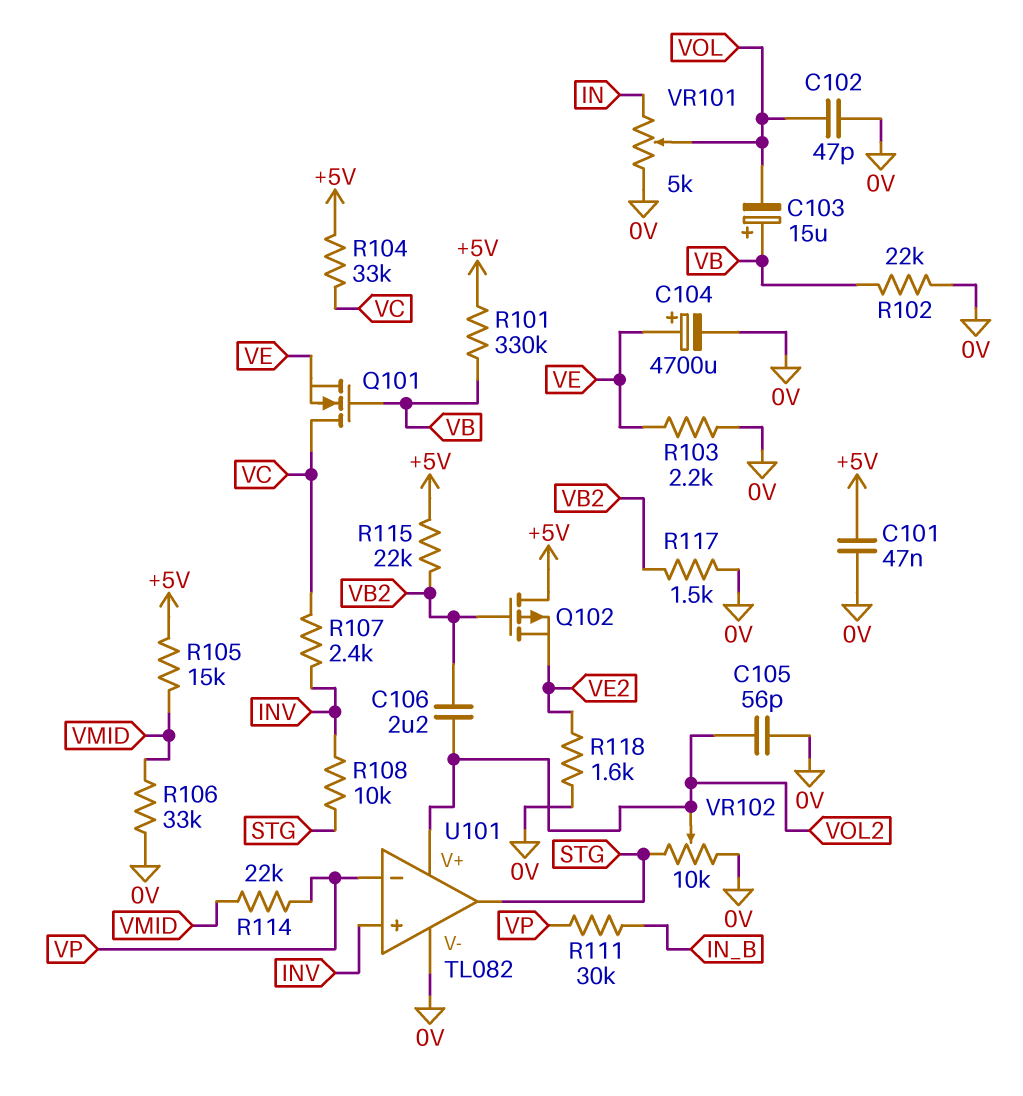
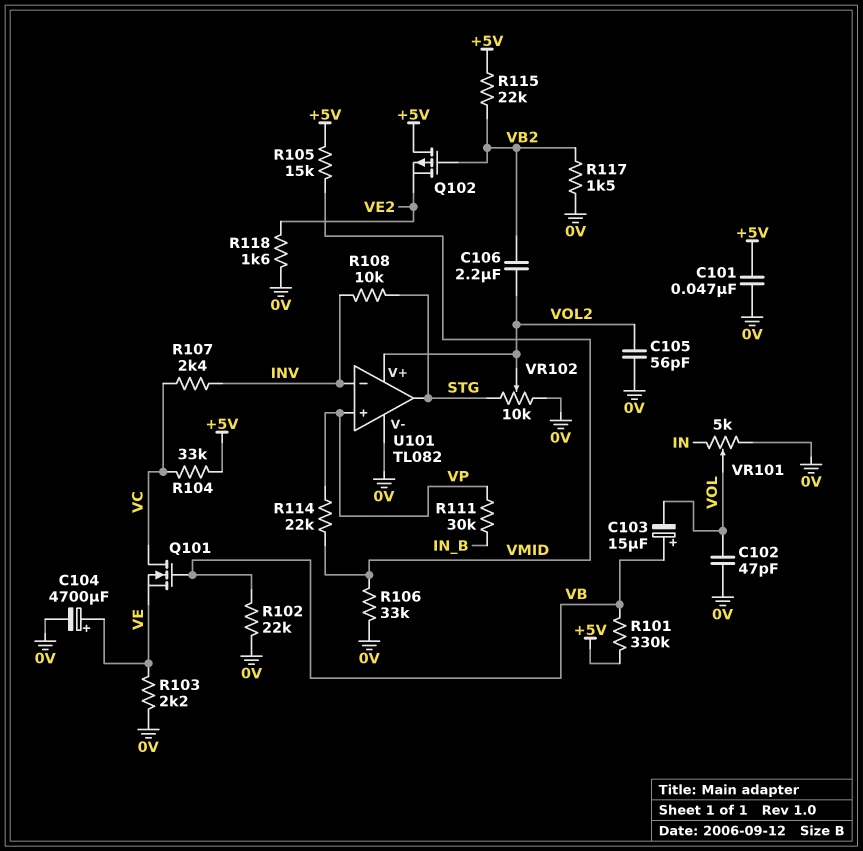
U101 pin in+: INV -> VP
U101 pin in-: VP -> INV

